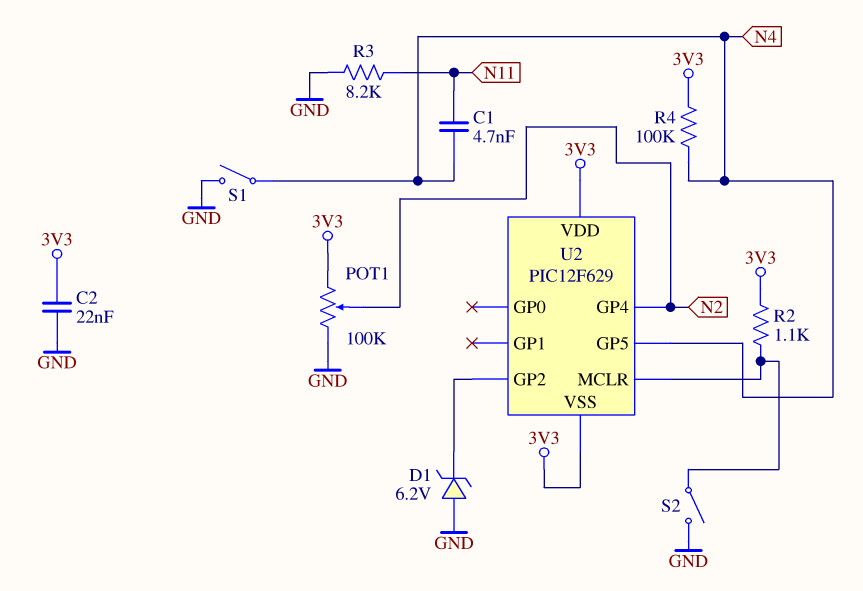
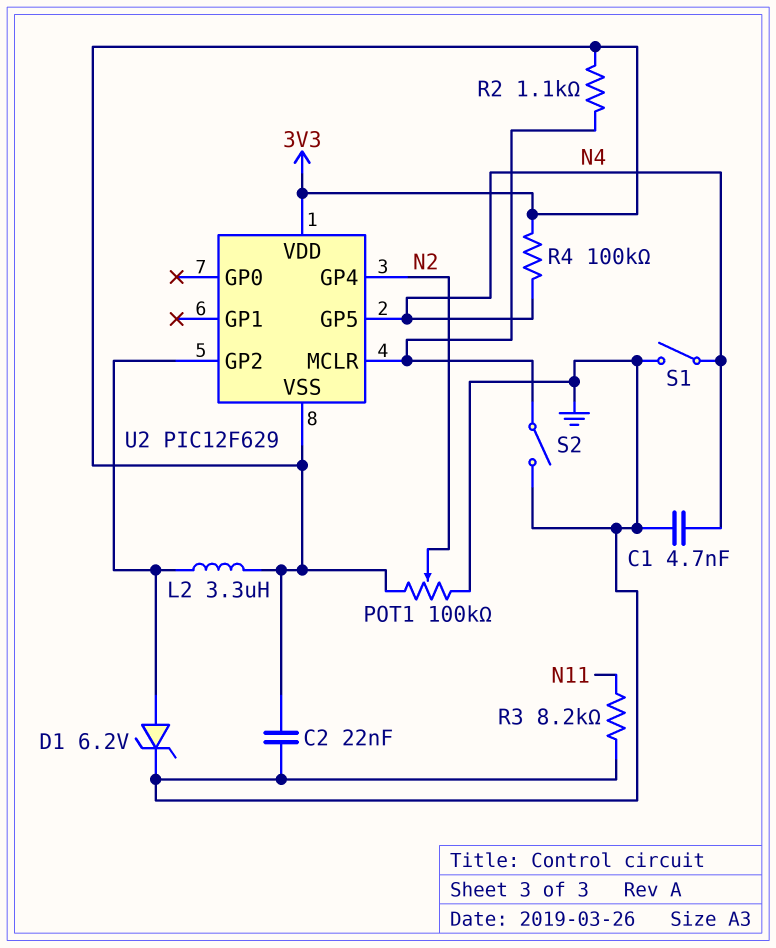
C1: 4.7nF (N4, N11) -> 4.7nF (GND, N4)
D1: zener 6.2V (A GND, K U2/GP2) -> zener 6.2V (A U2/GP2, K GND)
L2: none -> 3.3uH (3V3, U2/GP2)

